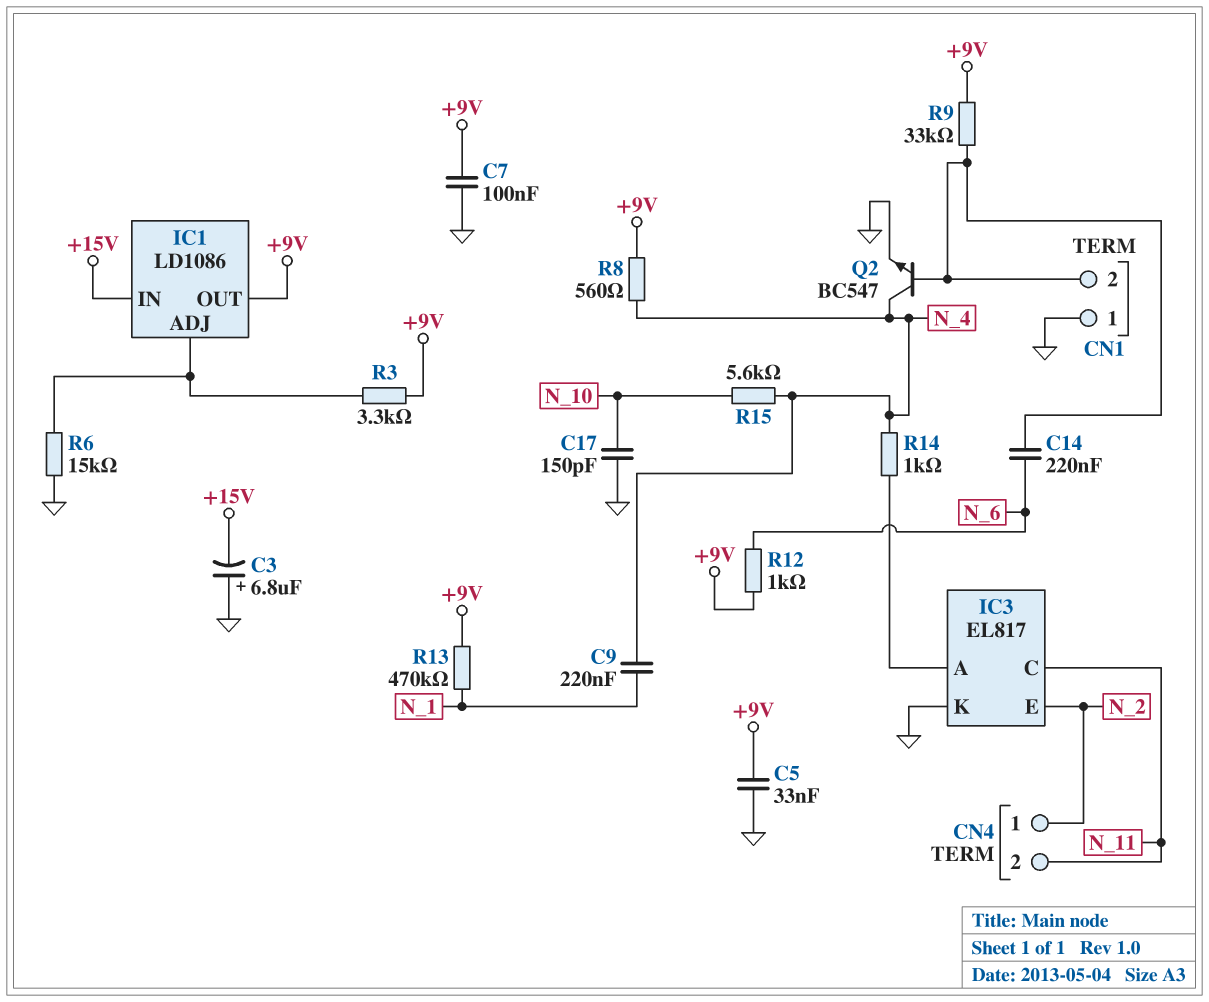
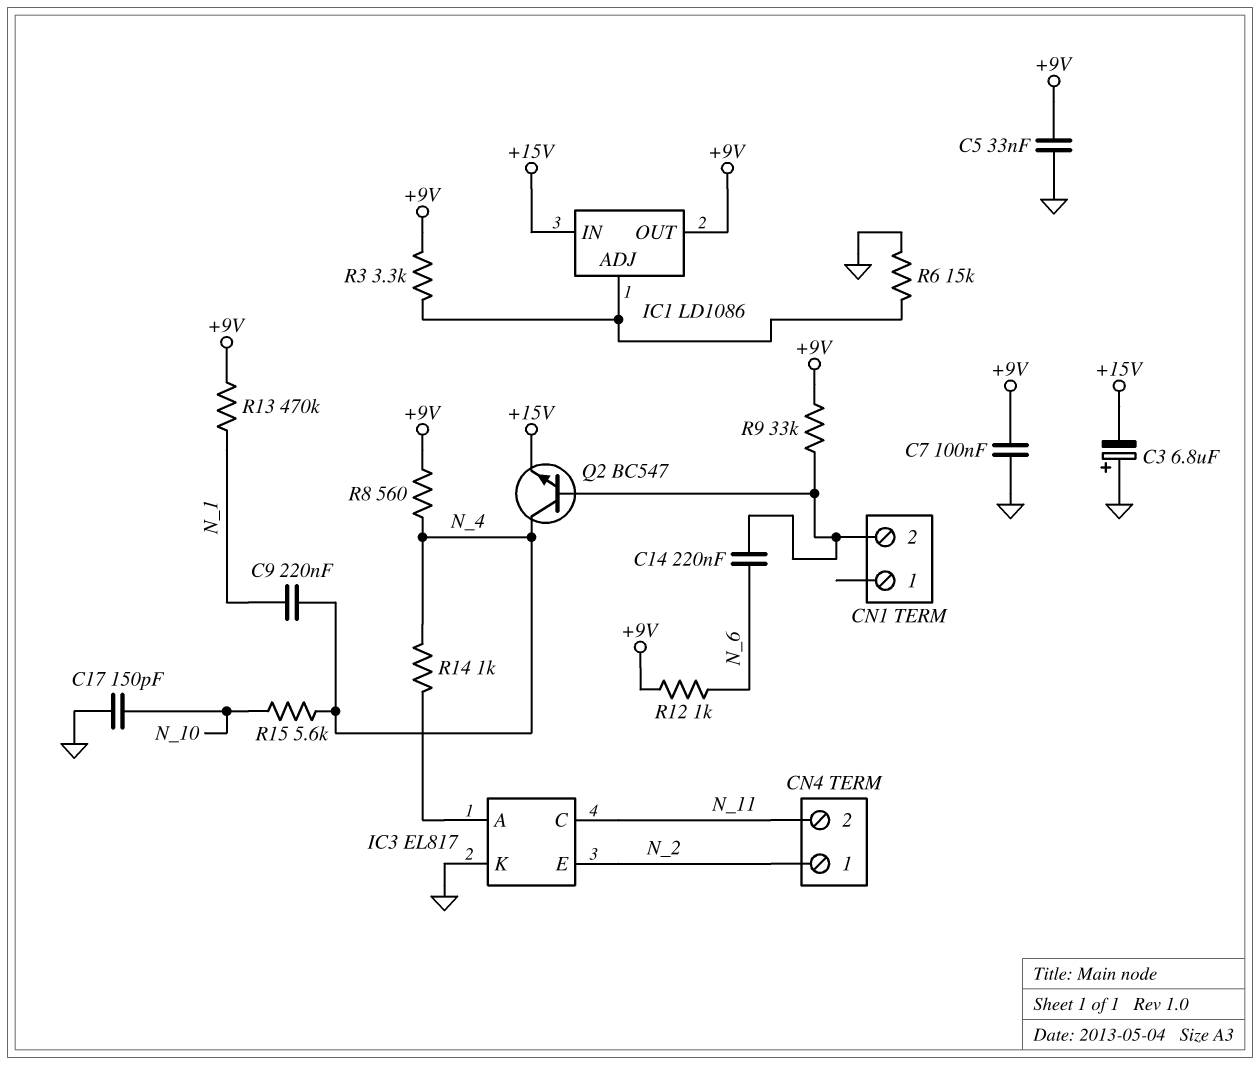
CN1 pin 1: GND -> none
Q2: NPN BC547 (B CN1/2, C N_4, E GND) -> NPN BC547 (B CN1/2, C N_4, E +15V)

